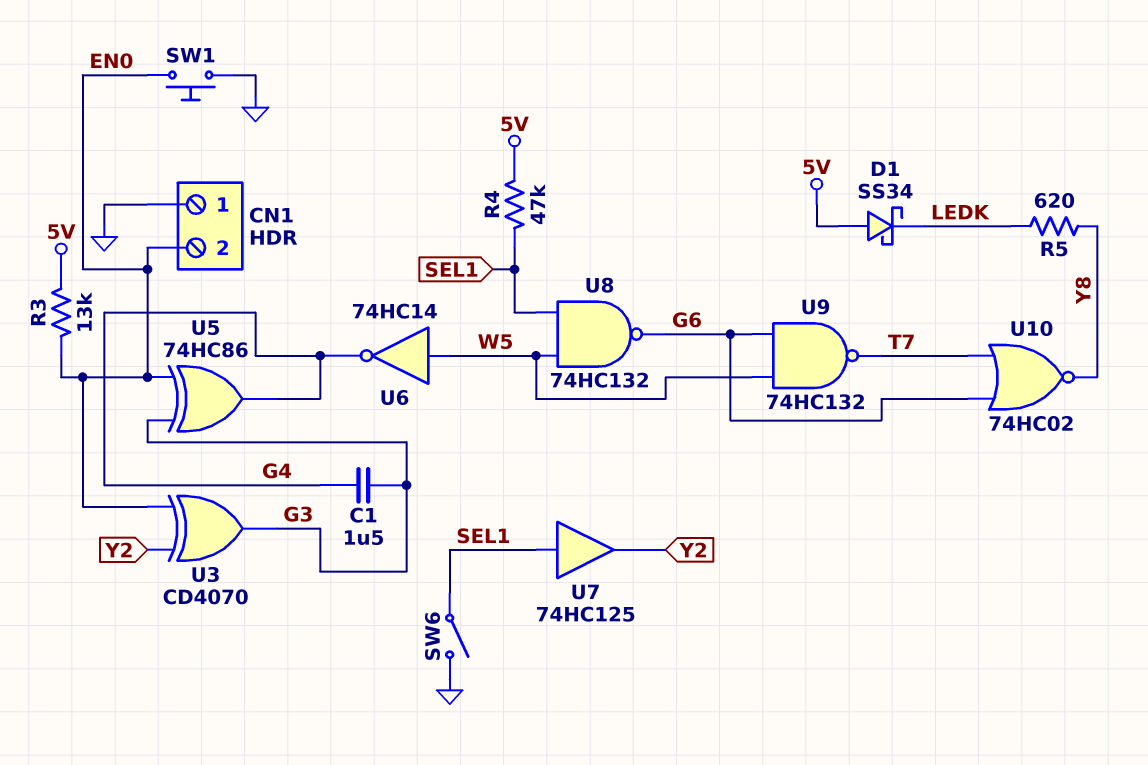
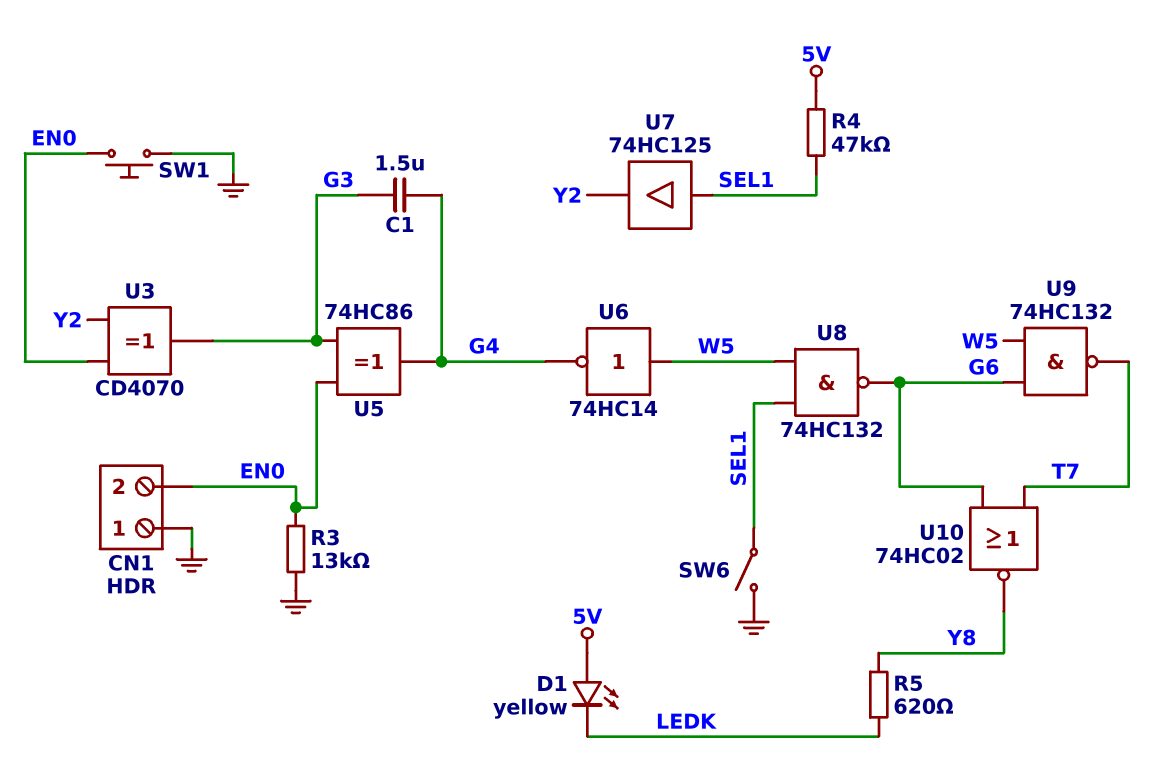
D1: schottky SS34 (A 5V, K LEDK) -> LED yellow (A 5V, K LEDK)
R3: 13k (5V, EN0) -> 13k (EN0, GND)

